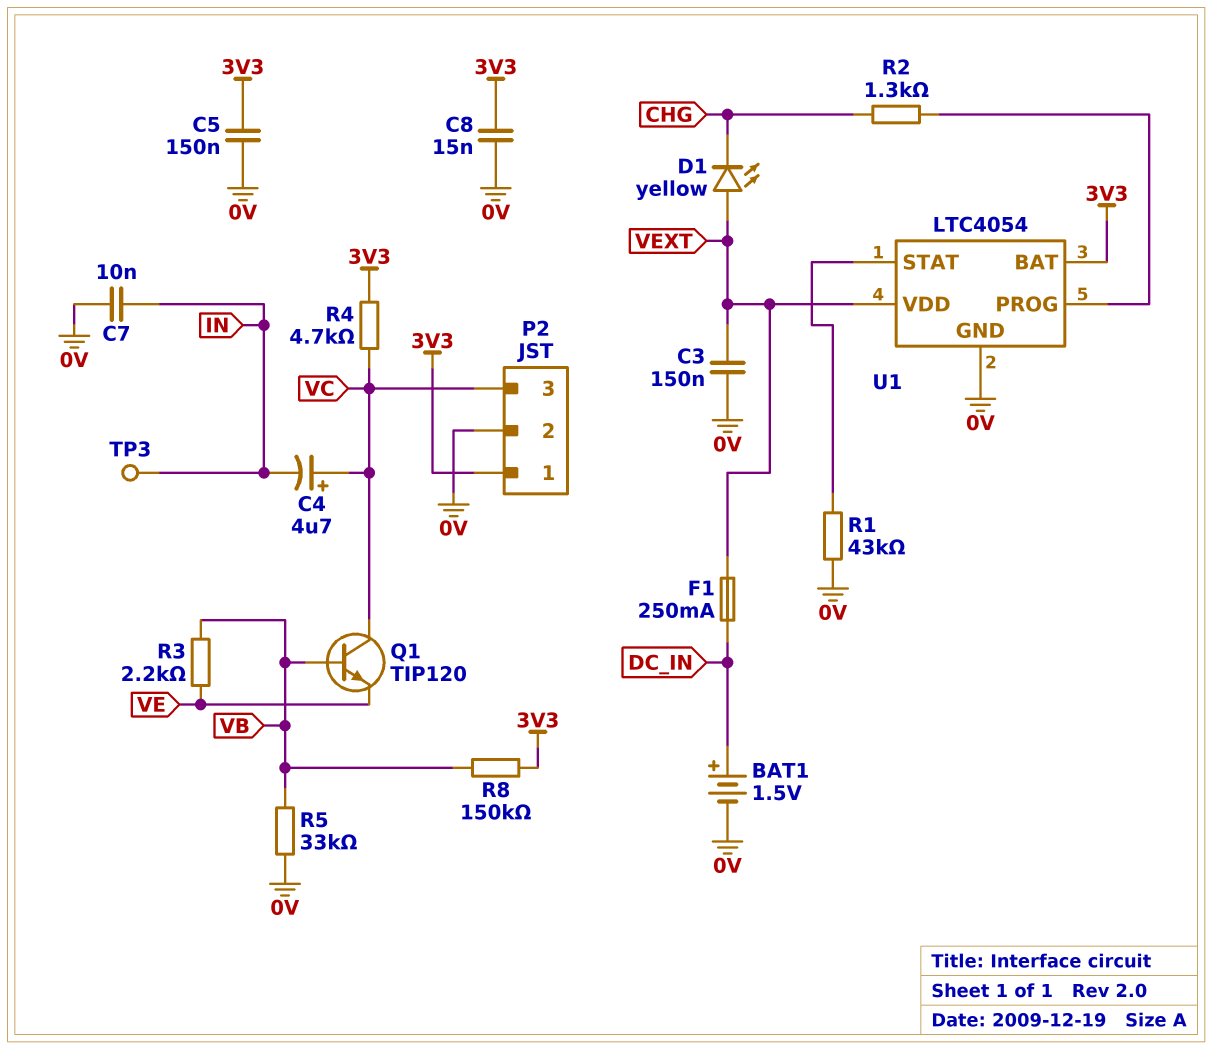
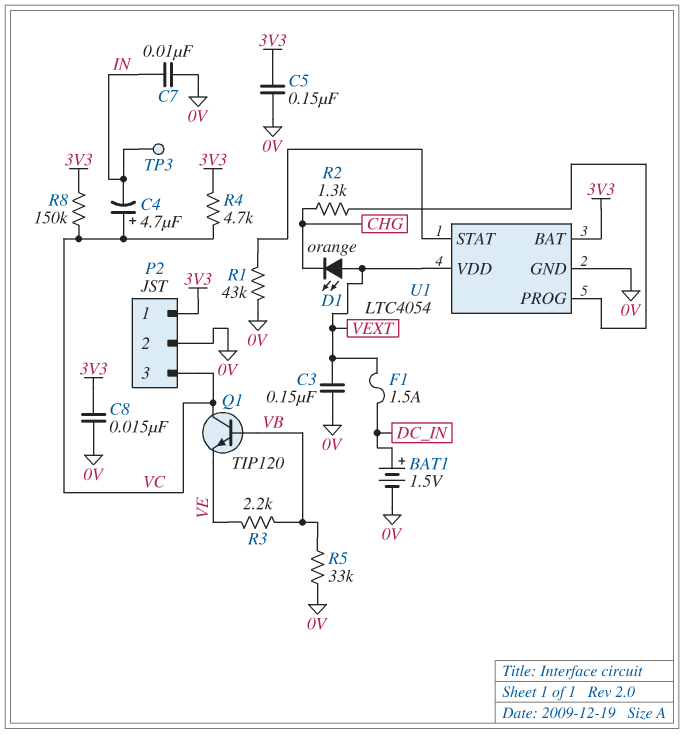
D1: LED yellow (A VEXT, K CHG) -> LED orange (A VEXT, K CHG)
F1: 250mA (DC_IN, VEXT) -> 1.5A (DC_IN, VEXT)
R8: 150k (3V3, VB) -> 150k (3V3, VC)

